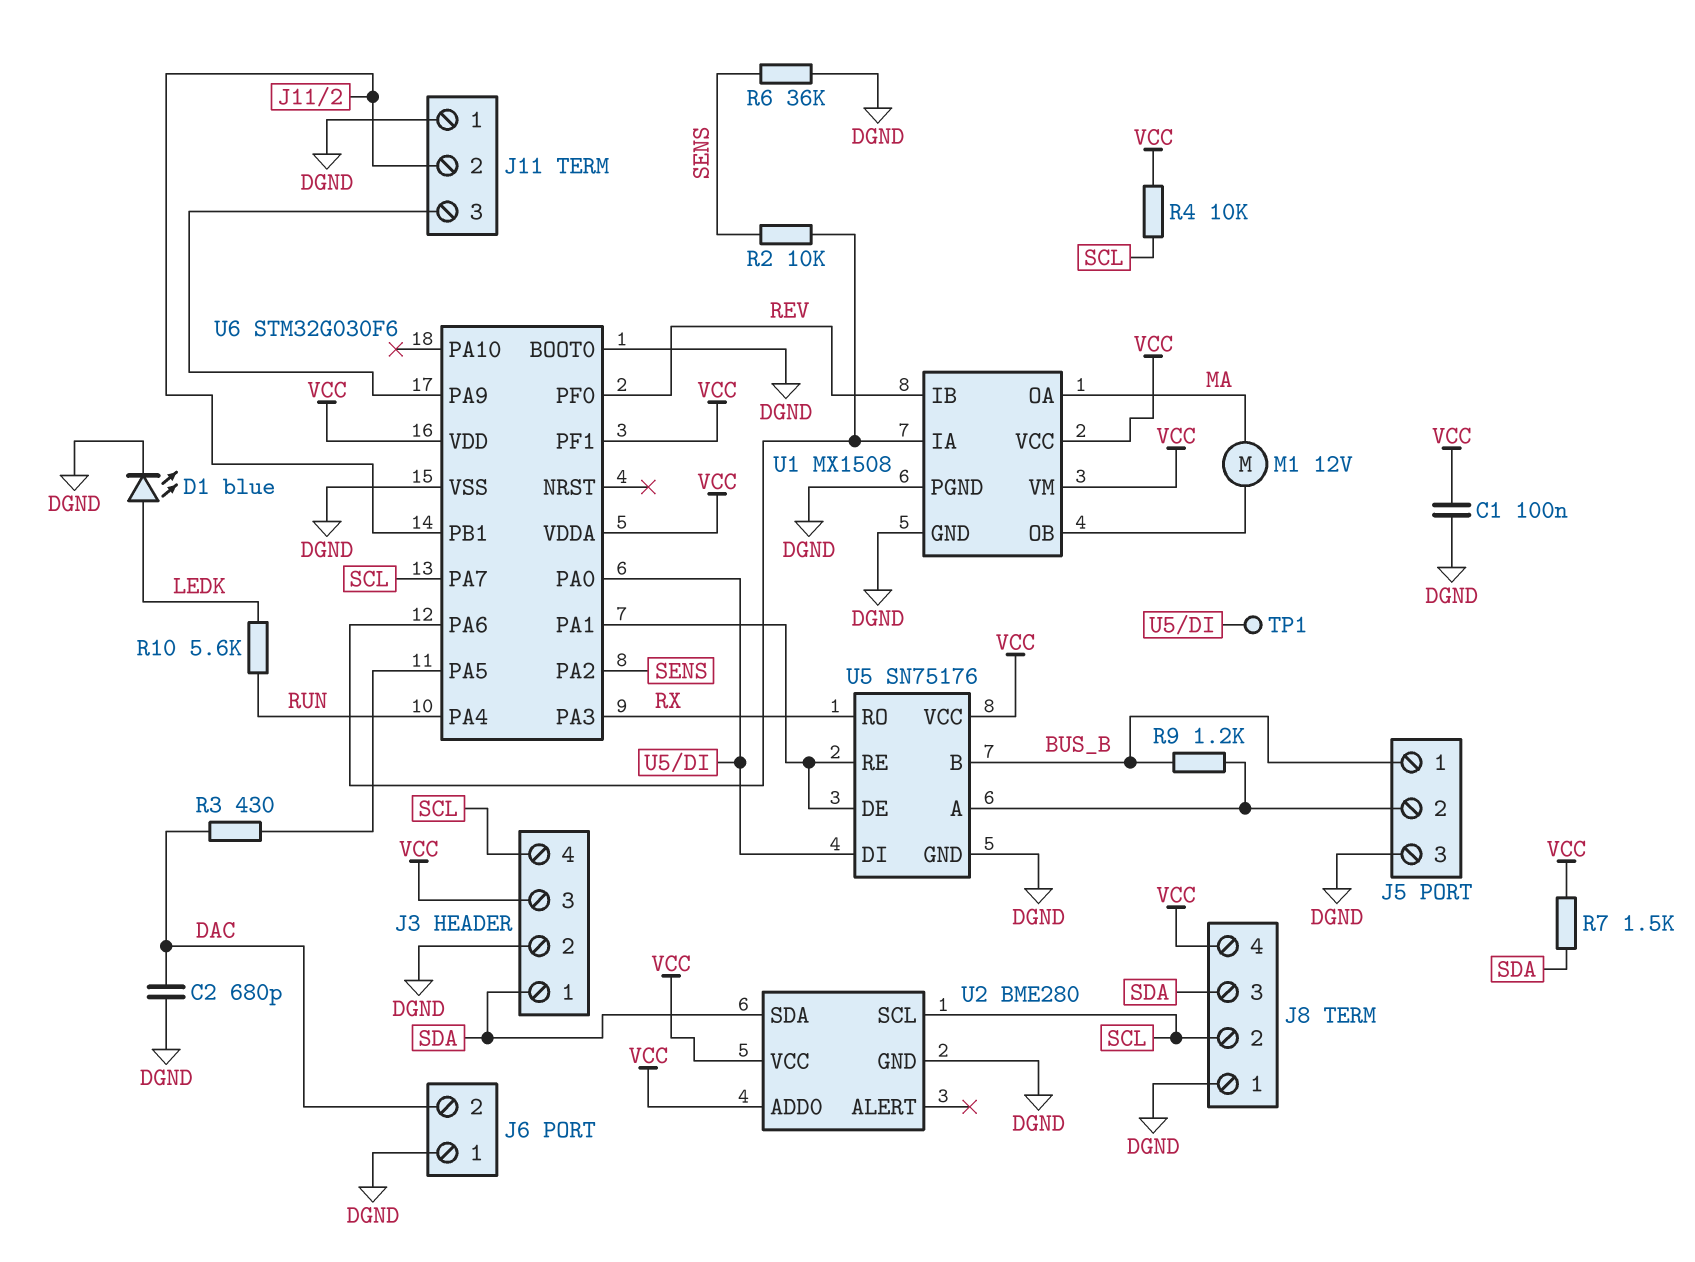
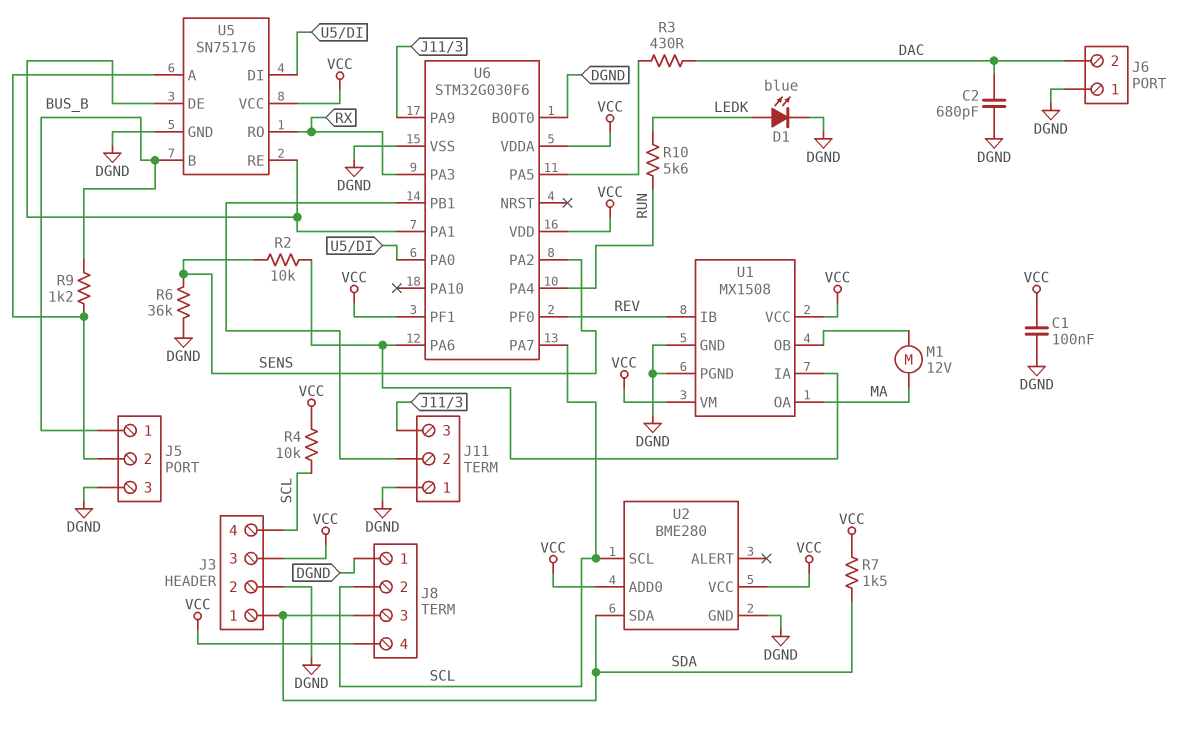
TP1: test point (U5/DI) -> none

